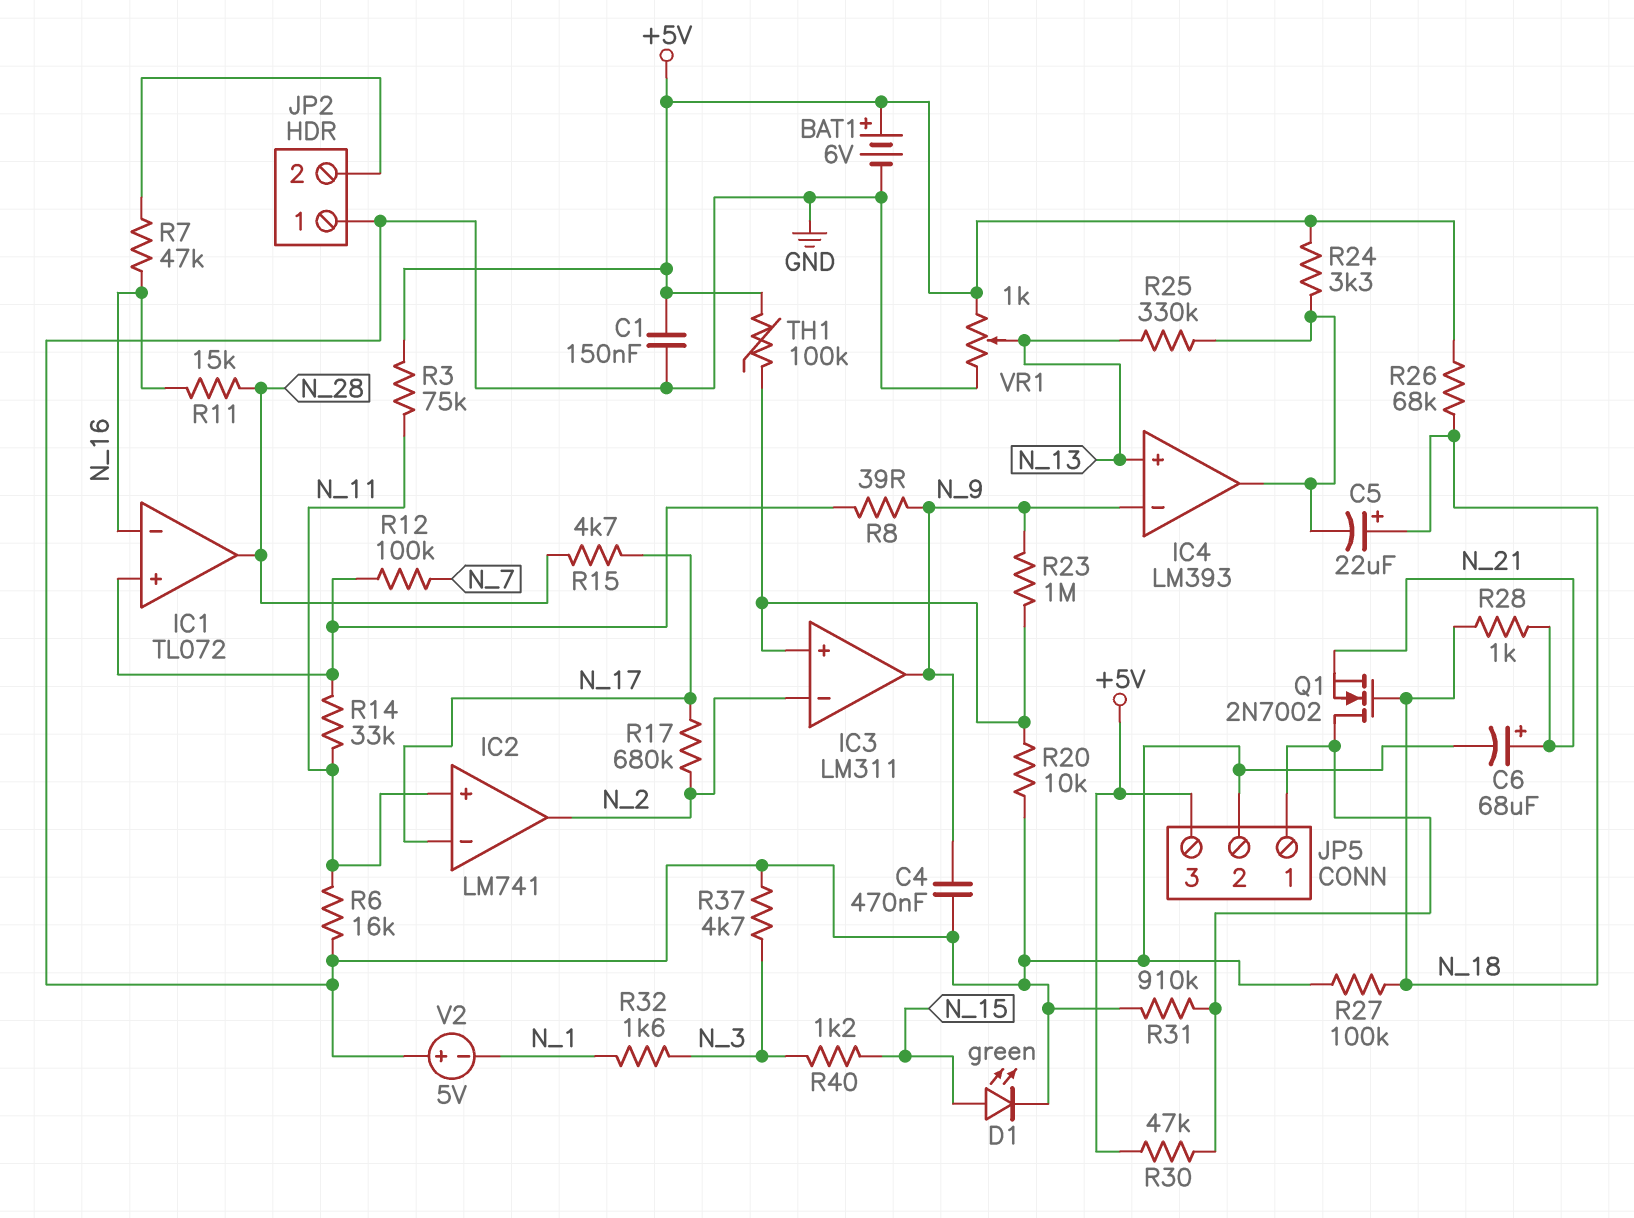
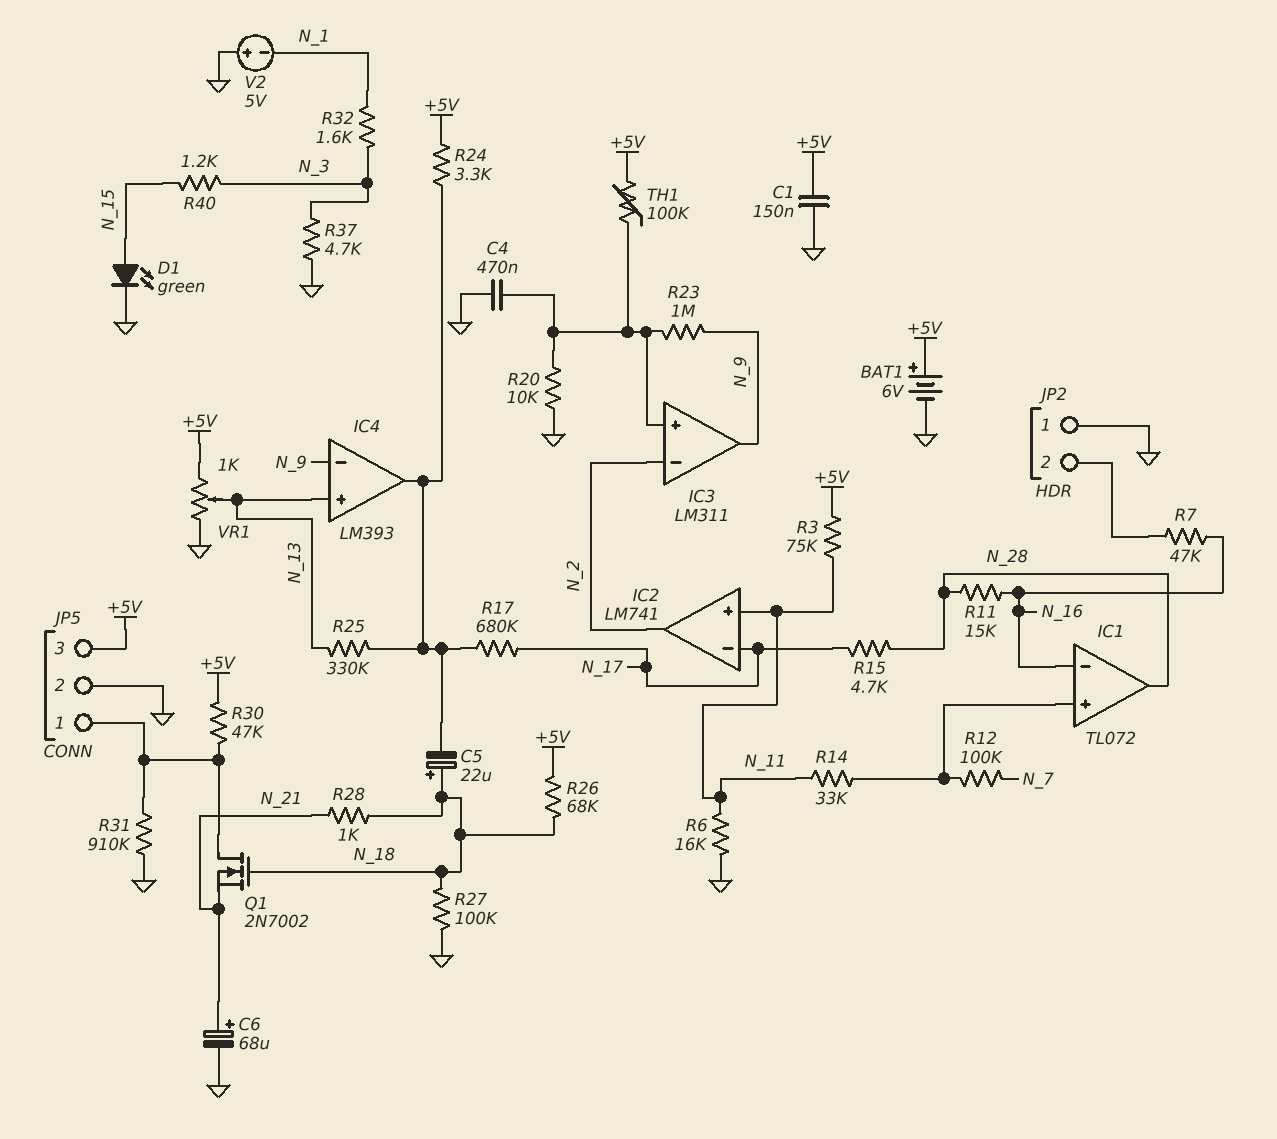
C4: 470nF (GND, N_9) -> 470nF (GND, IC3/in+)
R8: 39 (IC1/in+, N_9) -> none
R17: 680k (N_2, N_17) -> 680k (IC4/out, N_17)

